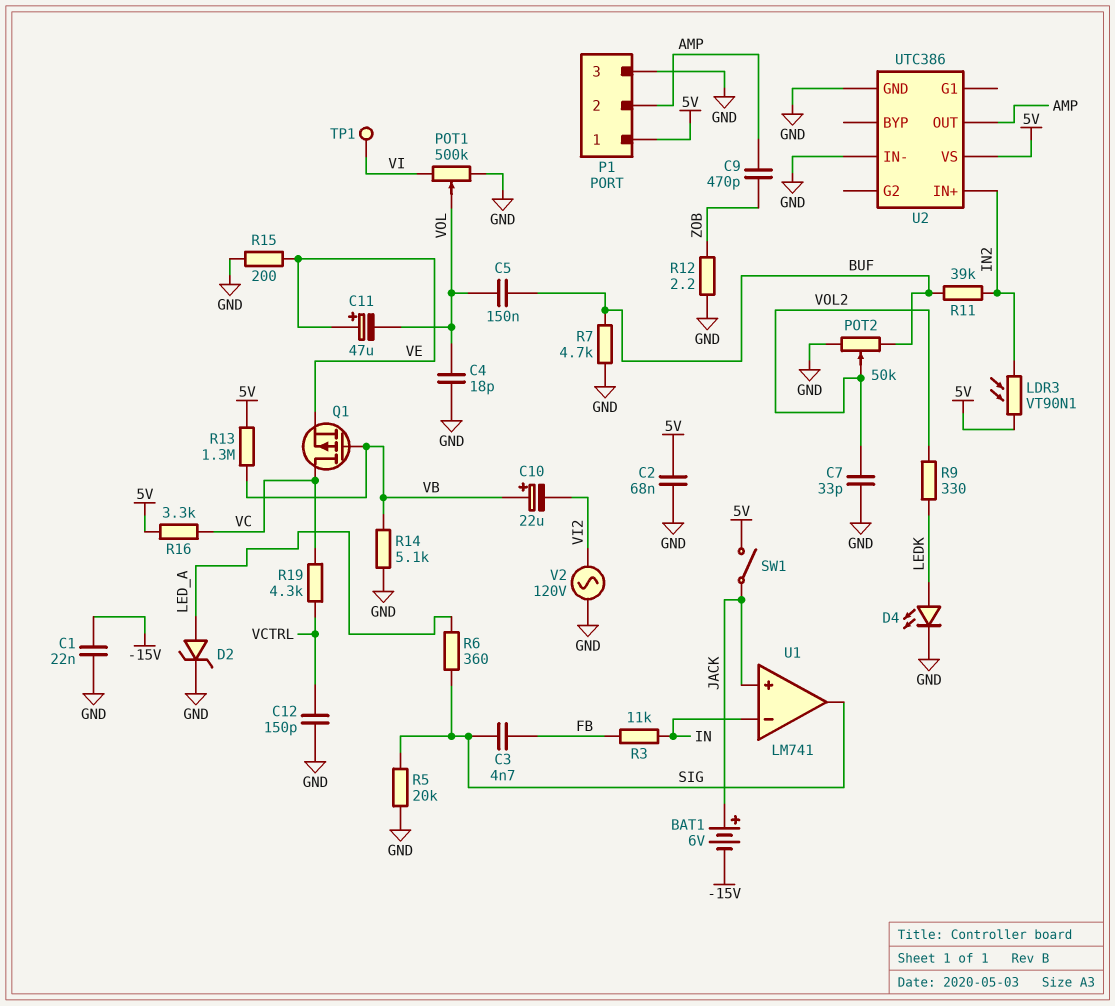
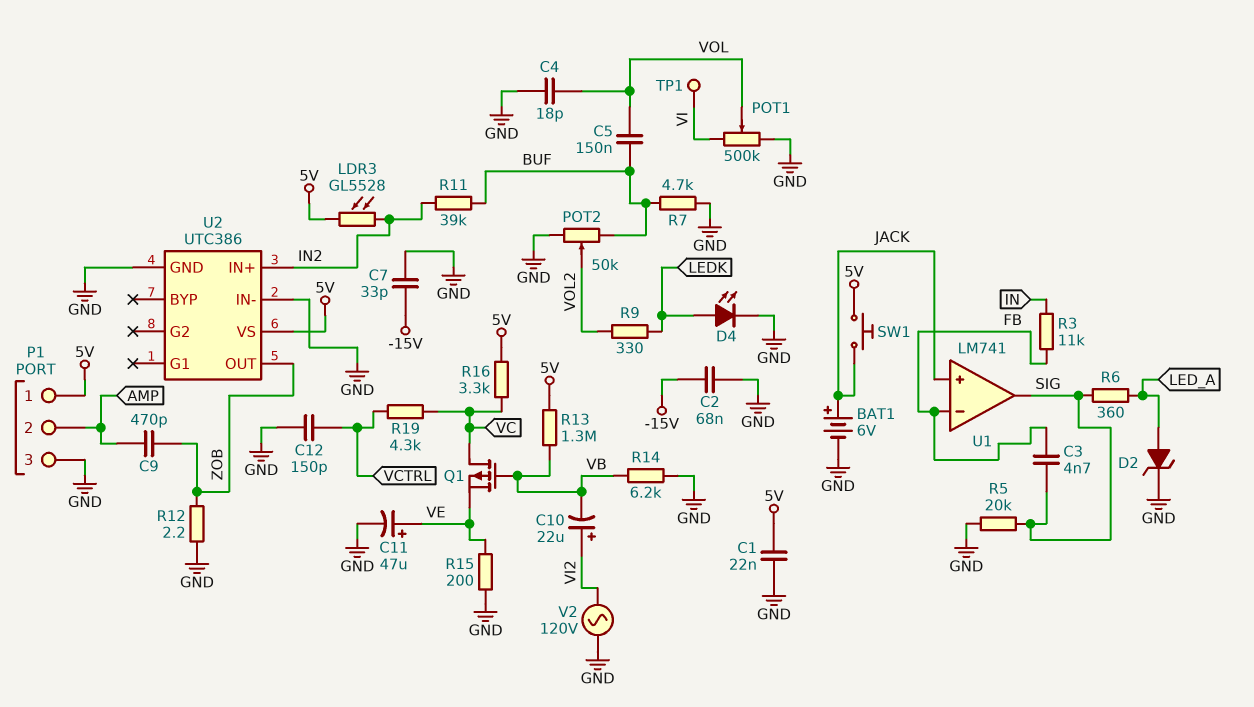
BAT1: 6V (plus JACK, minus -15V) -> 6V (plus JACK, minus GND)
C1: 22nF (-15V, GND) -> 22nF (5V, GND)
C2: 68nF (5V, GND) -> 68nF (-15V, GND)
C7: 33pF (GND, VOL2) -> 33pF (-15V, GND)
C10: 22uF (plus VB, minus VI2) -> 22uF (plus VI2, minus VB)
C11: 47uF (plus VE, minus VOL) -> 47uF (plus VE, minus GND)
LDR3: VT90N1 (5V, IN2) -> GL5528 (5V, IN2)
R14: 5.1k (GND, VB) -> 6.2k (GND, VB)
SW1: switch (5V, JACK) -> button (5V, JACK)
U1 pin in-: IN -> FB
U2 pin OUT: AMP -> ZOB

